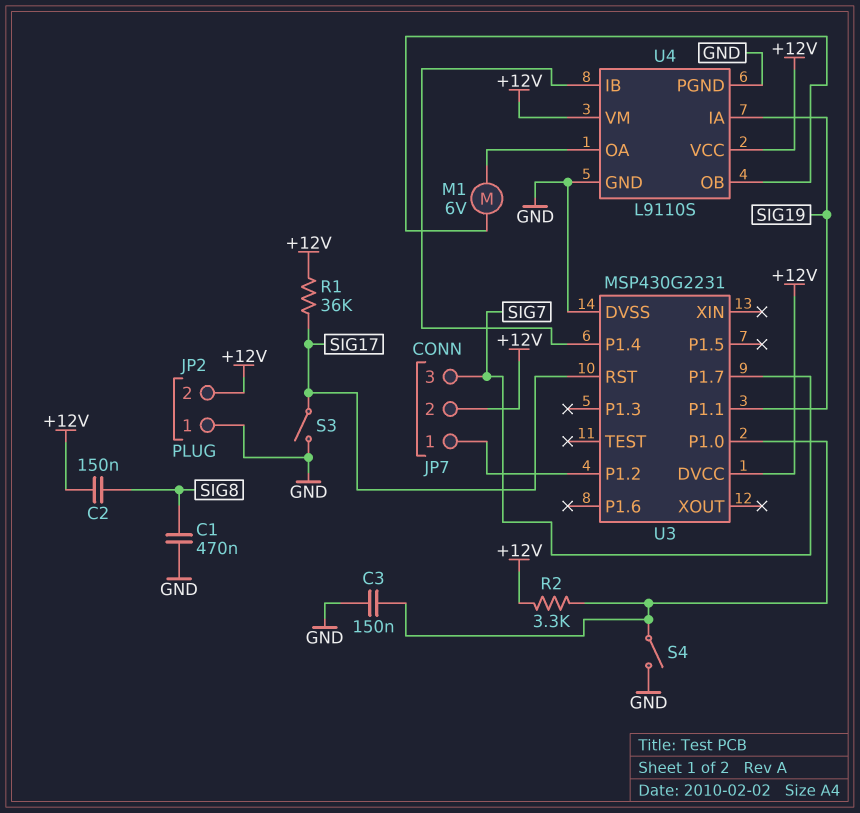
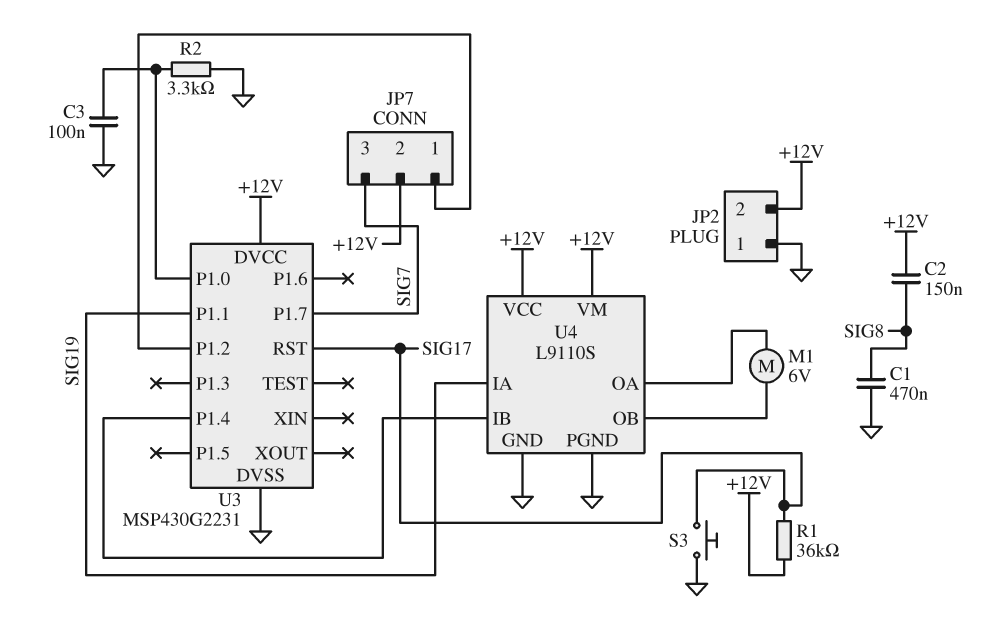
C3: 150nF (GND, U3/P1.0) -> 100nF (GND, U3/P1.0)
R2: 3.3k (+12V, U3/P1.0) -> 3.3k (GND, U3/P1.0)
S3: switch (GND, SIG17) -> button (GND, SIG17)
S4: switch (GND, U3/P1.0) -> none

